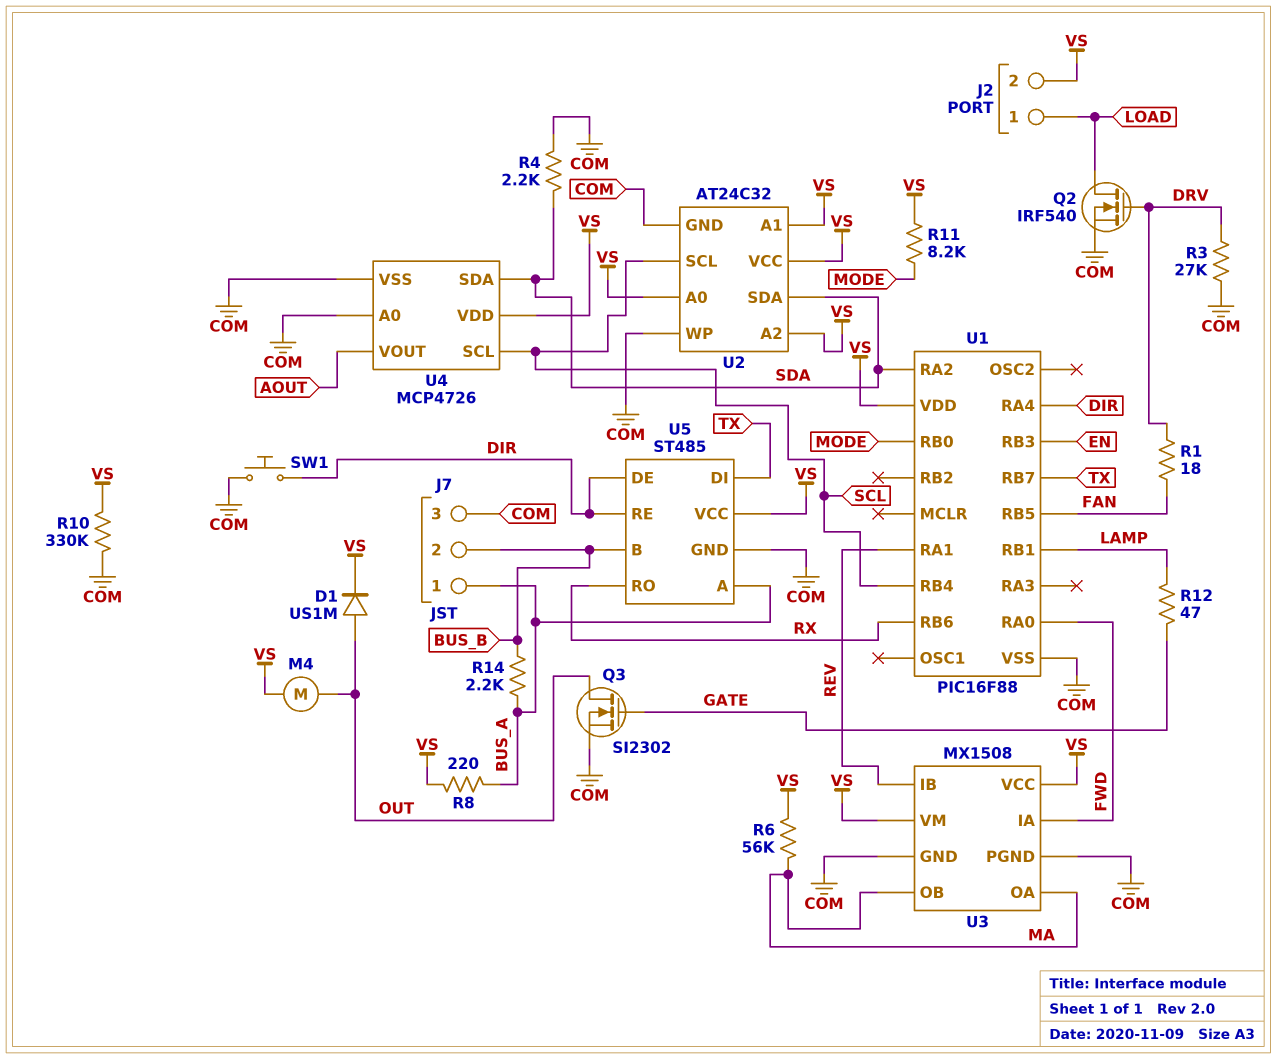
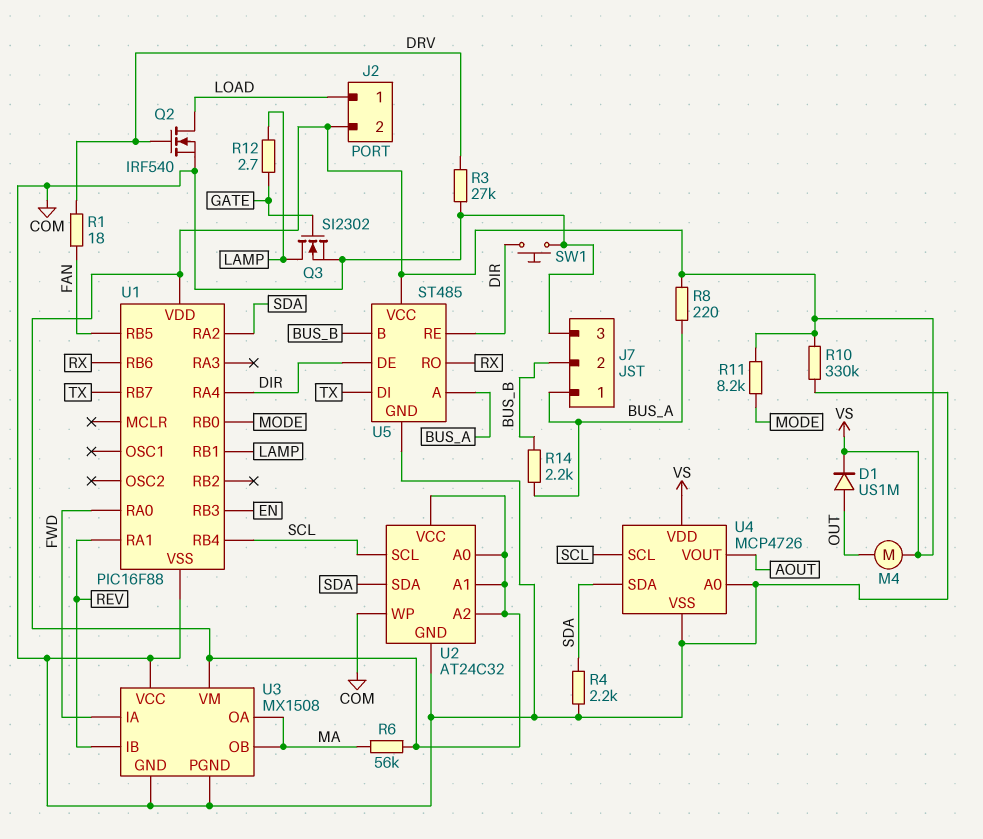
Q3: NMOS SI2302 (G GATE, D OUT, S COM) -> NMOS SI2302 (G GATE, D LAMP, S COM)
R12: 47 (GATE, LAMP) -> 2.7 (GATE, LAMP)
U3 pin VCC: VS -> COM

